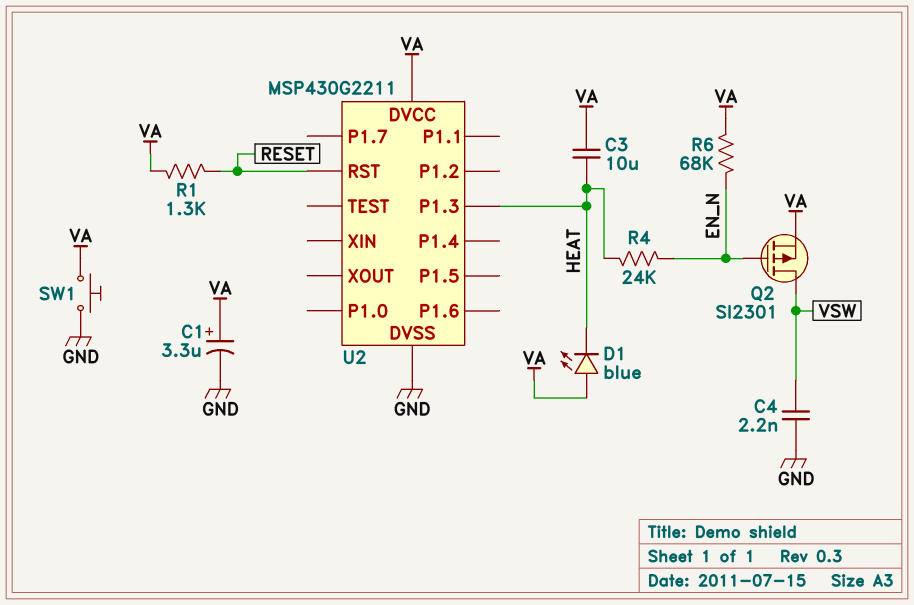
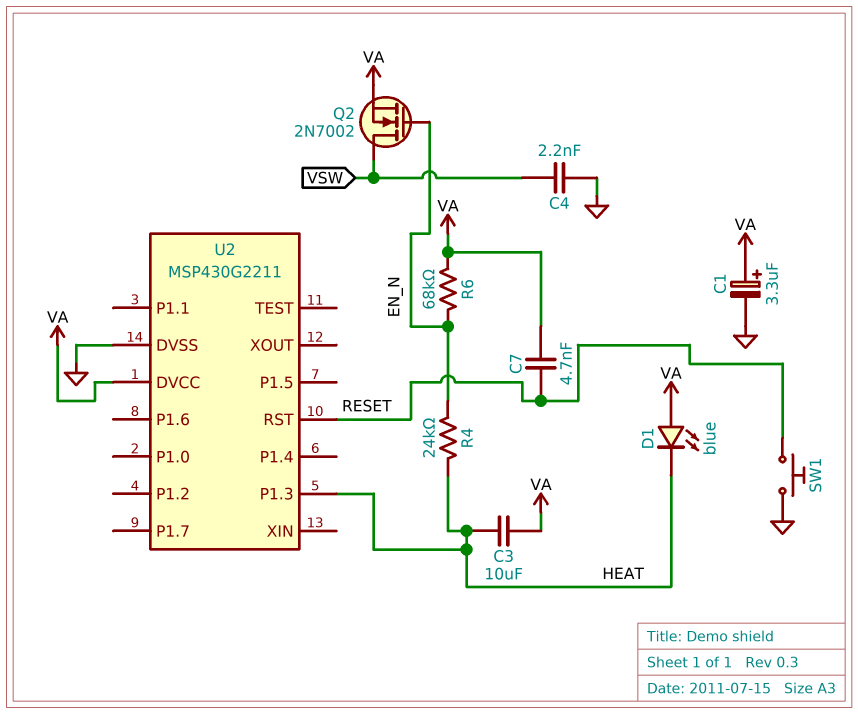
C7: none -> 4.7nF (RESET, VA)
Q2: PMOS SI2301 (G EN_N, D VSW, S VA) -> NMOS 2N7002 (G EN_N, D VSW, S VA)
R1: 1.3k (RESET, VA) -> none
SW1: button (GND, VA) -> button (GND, RESET)

